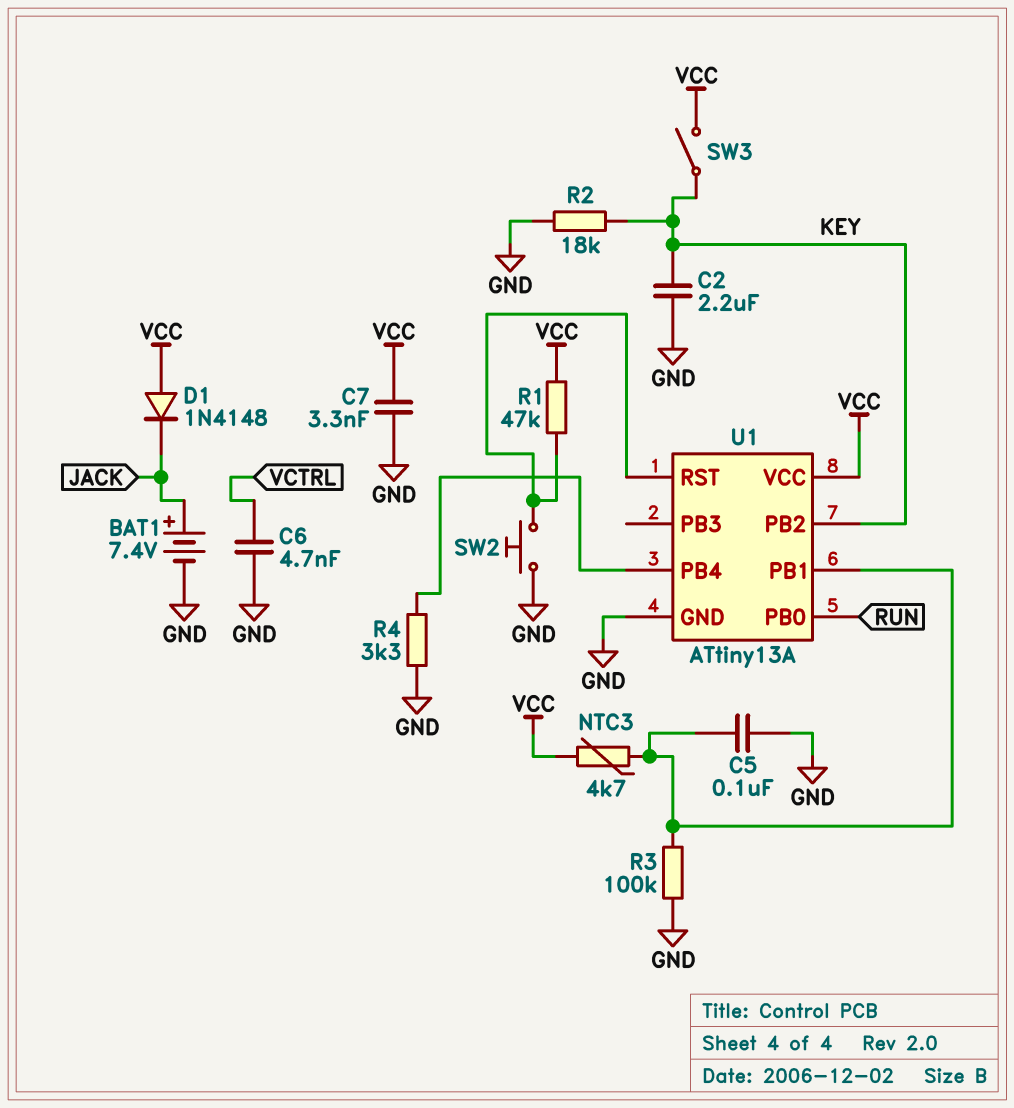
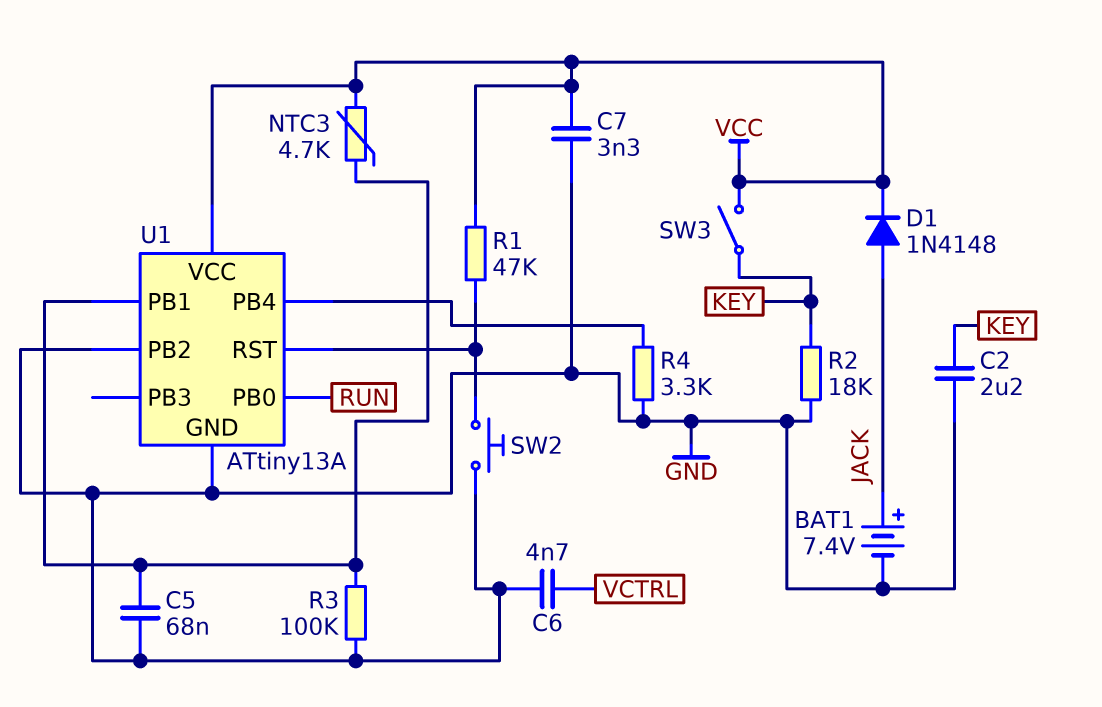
C5: 100nF (GND, U1/PB1) -> 68nF (GND, U1/PB1)
D1: diode 1N4148 (A VCC, K JACK) -> diode 1N4148 (A JACK, K VCC)
U1 pin PB2: KEY -> GND

